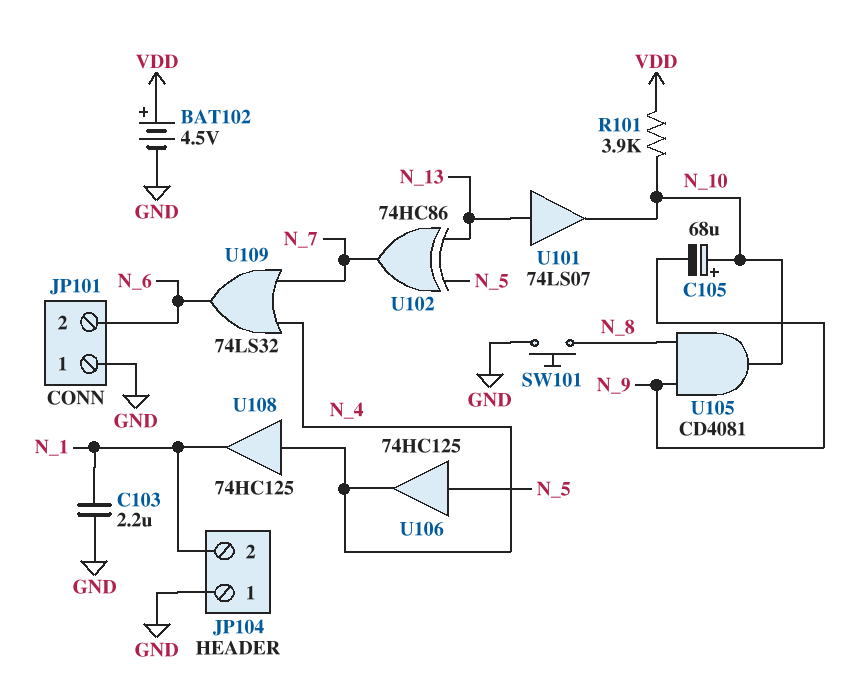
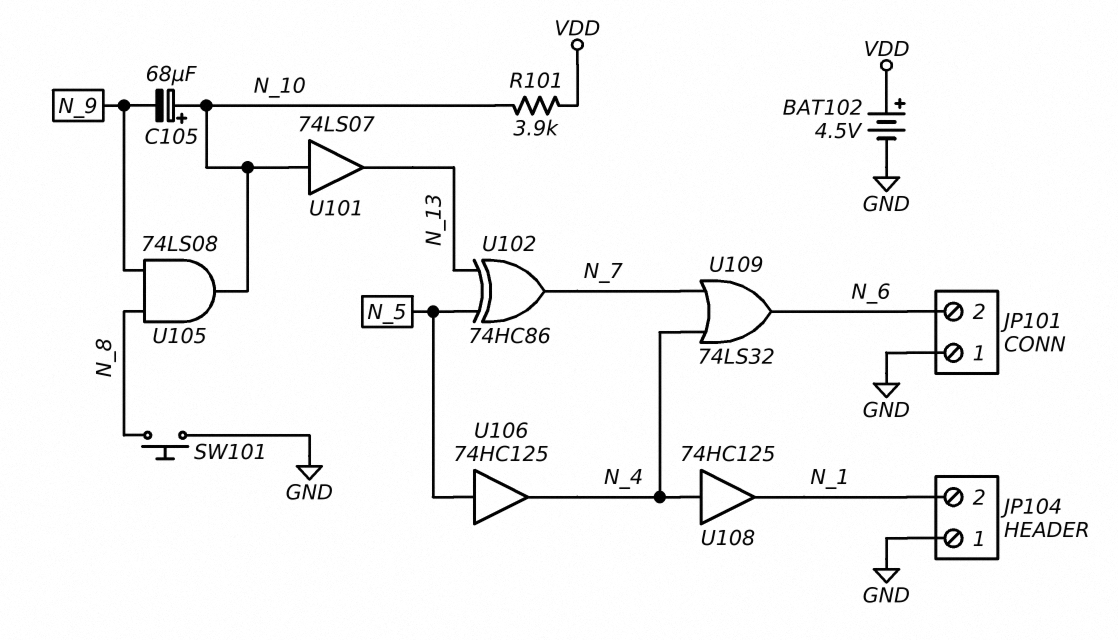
C103: 2.2uF (GND, N_1) -> none
U101: buffer 74LS07 (in N_13, out N_10) -> buffer 74LS07 (in N_10, out N_13)
U105: AND CD4081 (in N_8, in N_9, out N_10) -> AND 74LS08 (in N_8, in N_9, out N_10)

